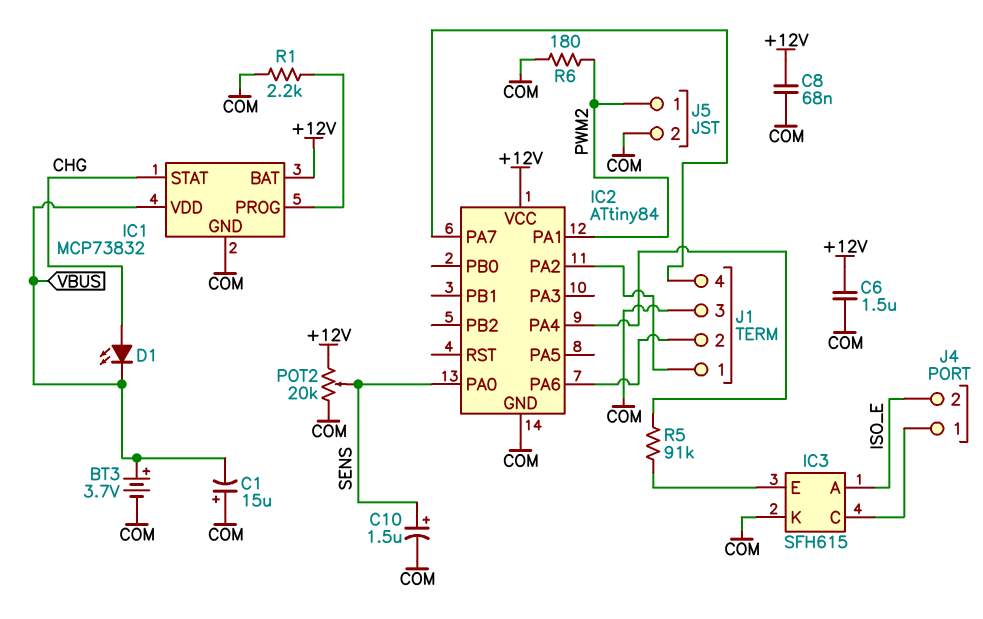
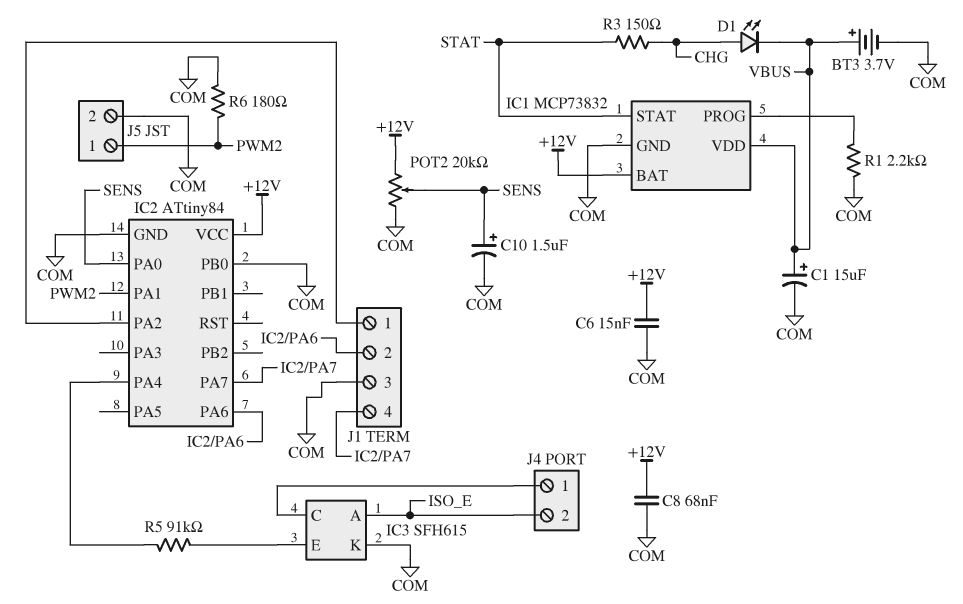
C1: 15uF (plus COM, minus VBUS) -> 15uF (plus VBUS, minus COM)
C6: 1.5uF (+12V, COM) -> 15nF (+12V, COM)
IC1 pin STAT: CHG -> STAT
IC2 pin PB0: none -> COM
R3: none -> 150 (CHG, STAT)

